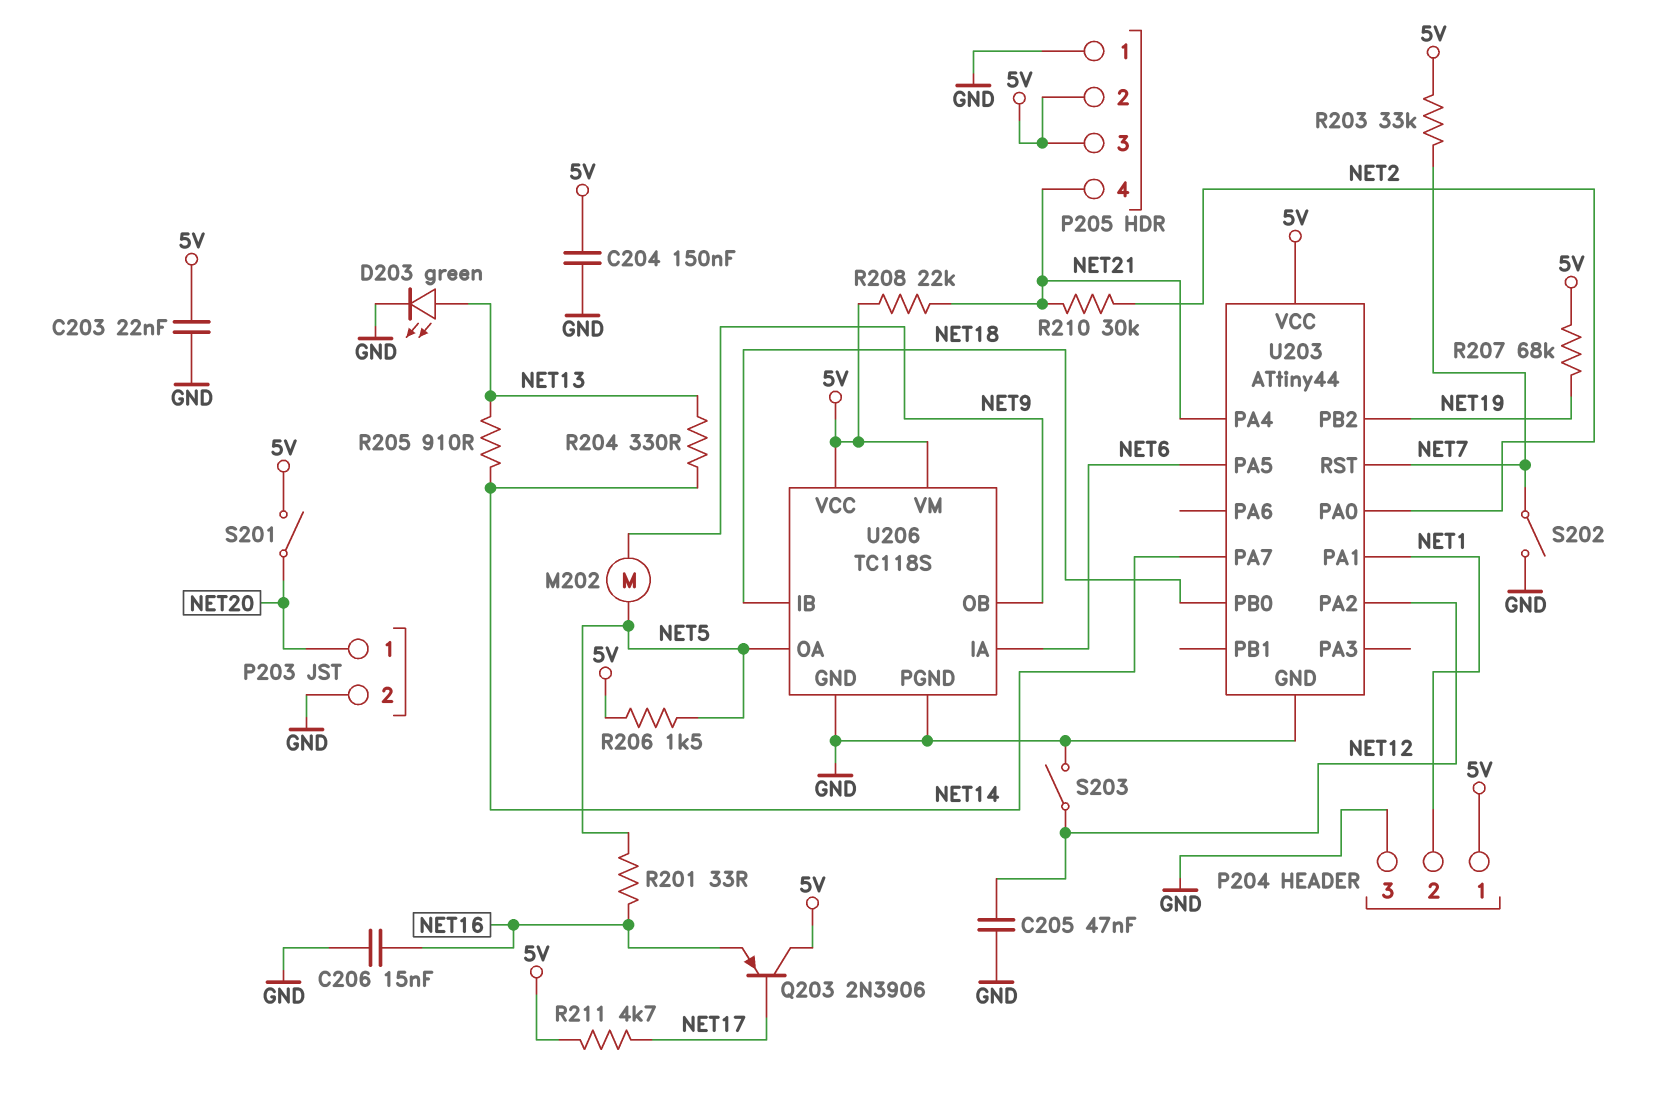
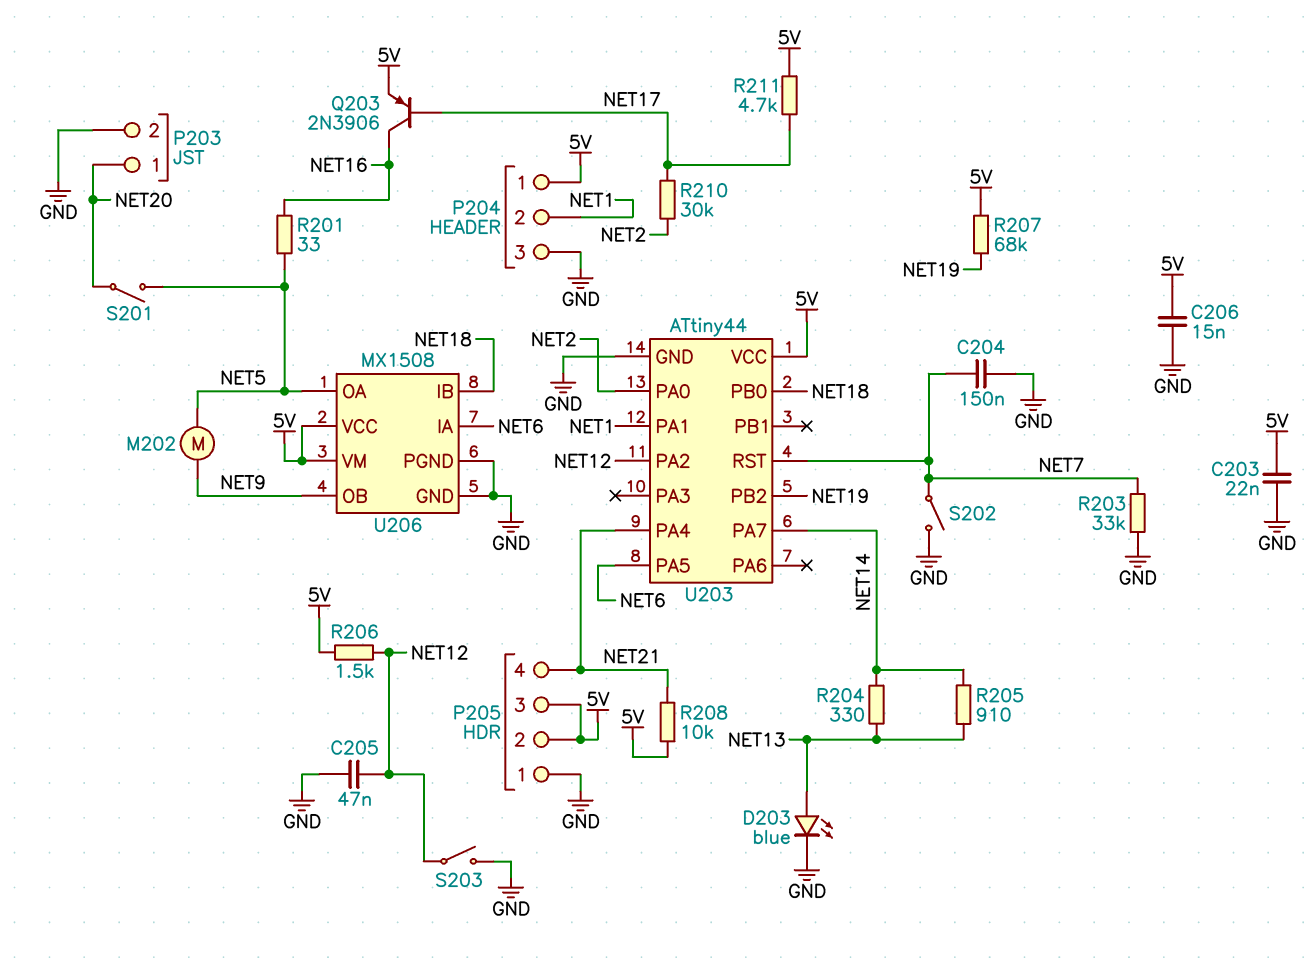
C204: 150nF (5V, GND) -> 150nF (GND, NET7)
C206: 15nF (GND, NET16) -> 15nF (5V, GND)
D203: LED green (A NET13, K GND) -> LED blue (A NET13, K GND)
Q203: PNP 2N3906 (B NET17, C 5V, E NET16) -> PNP 2N3906 (B NET17, C NET16, E 5V)
R203: 33k (5V, NET7) -> 33k (GND, NET7)
R206: 1.5k (5V, NET5) -> 1.5k (5V, NET12)
R208: 22k (5V, NET21) -> 10k (5V, NET21)
R210: 30k (NET2, NET21) -> 30k (NET2, NET17)
S201: switch (5V, NET20) -> switch (NET5, NET20)
U206: TC118S -> MX1508

